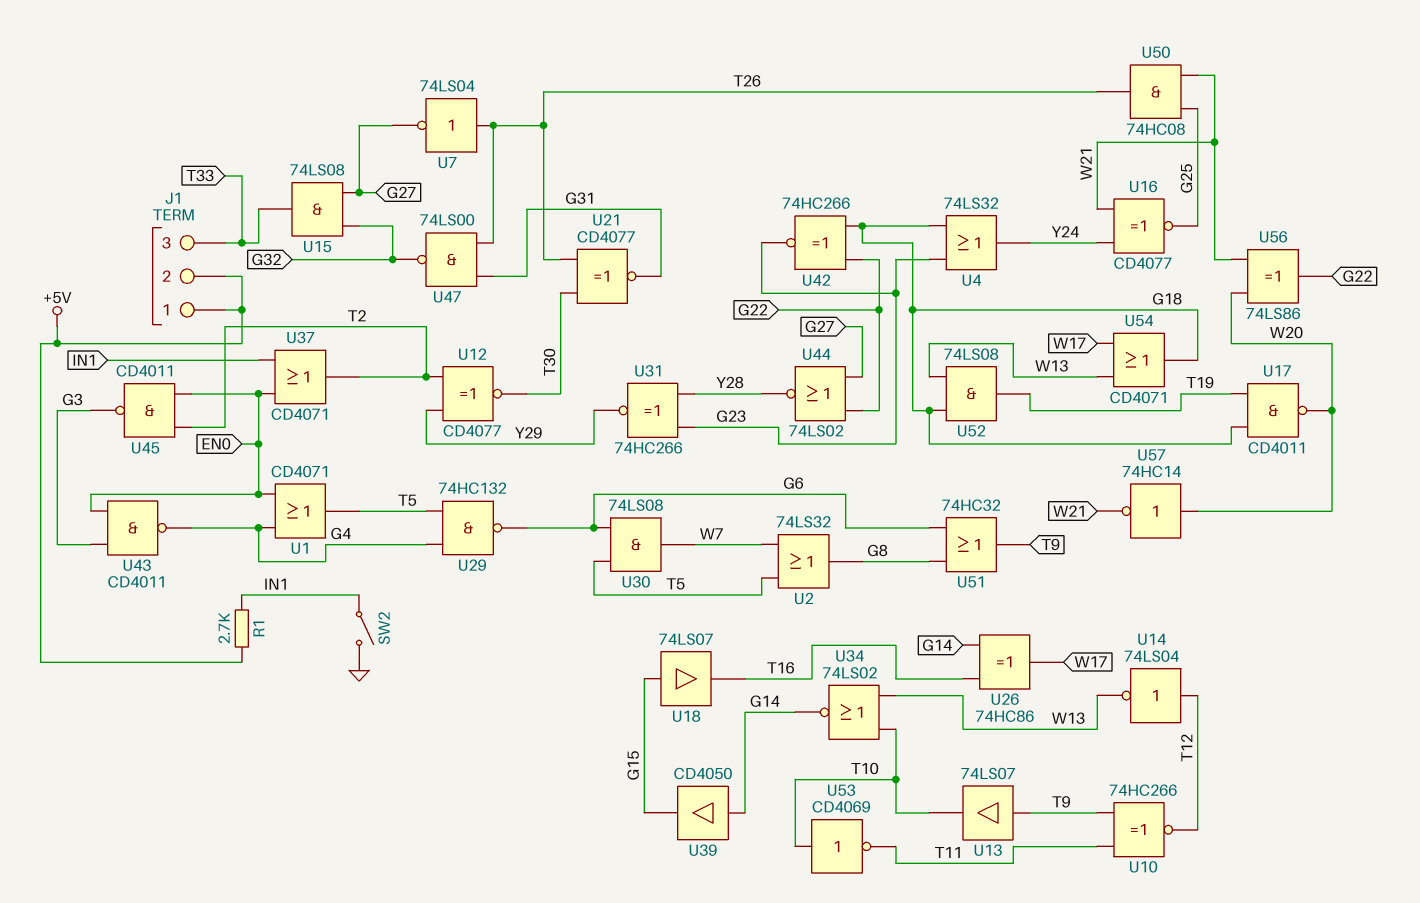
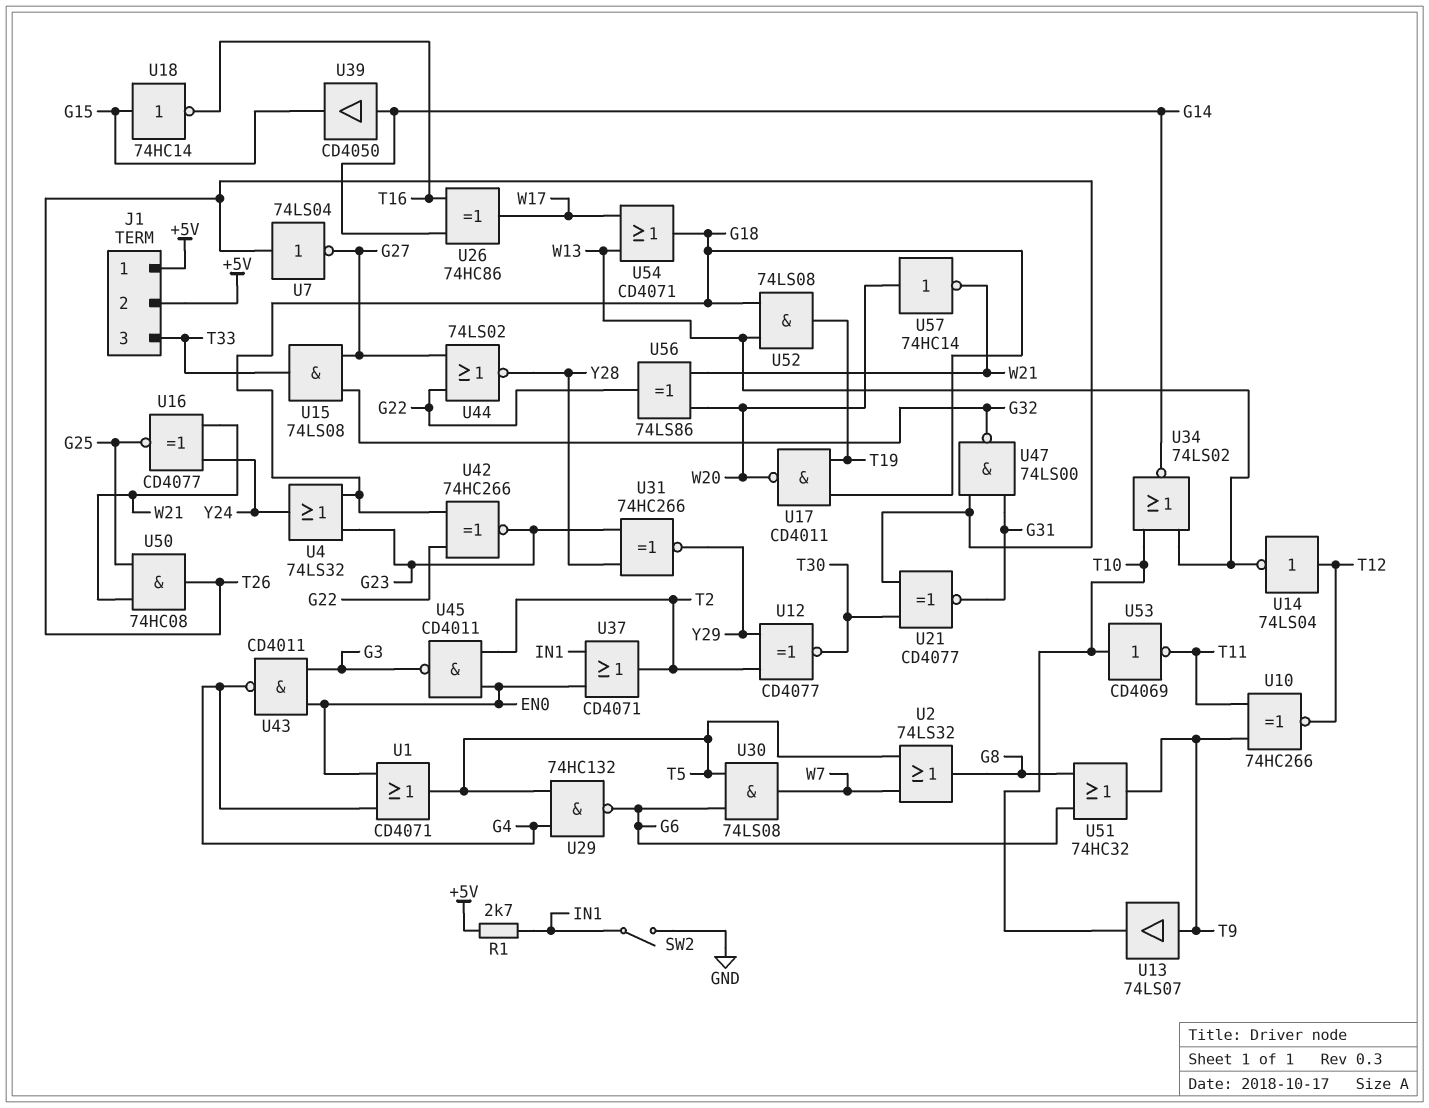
U18: buffer 74LS07 (in G15, out T16) -> NOT 74HC14 (in G15, out T16)

